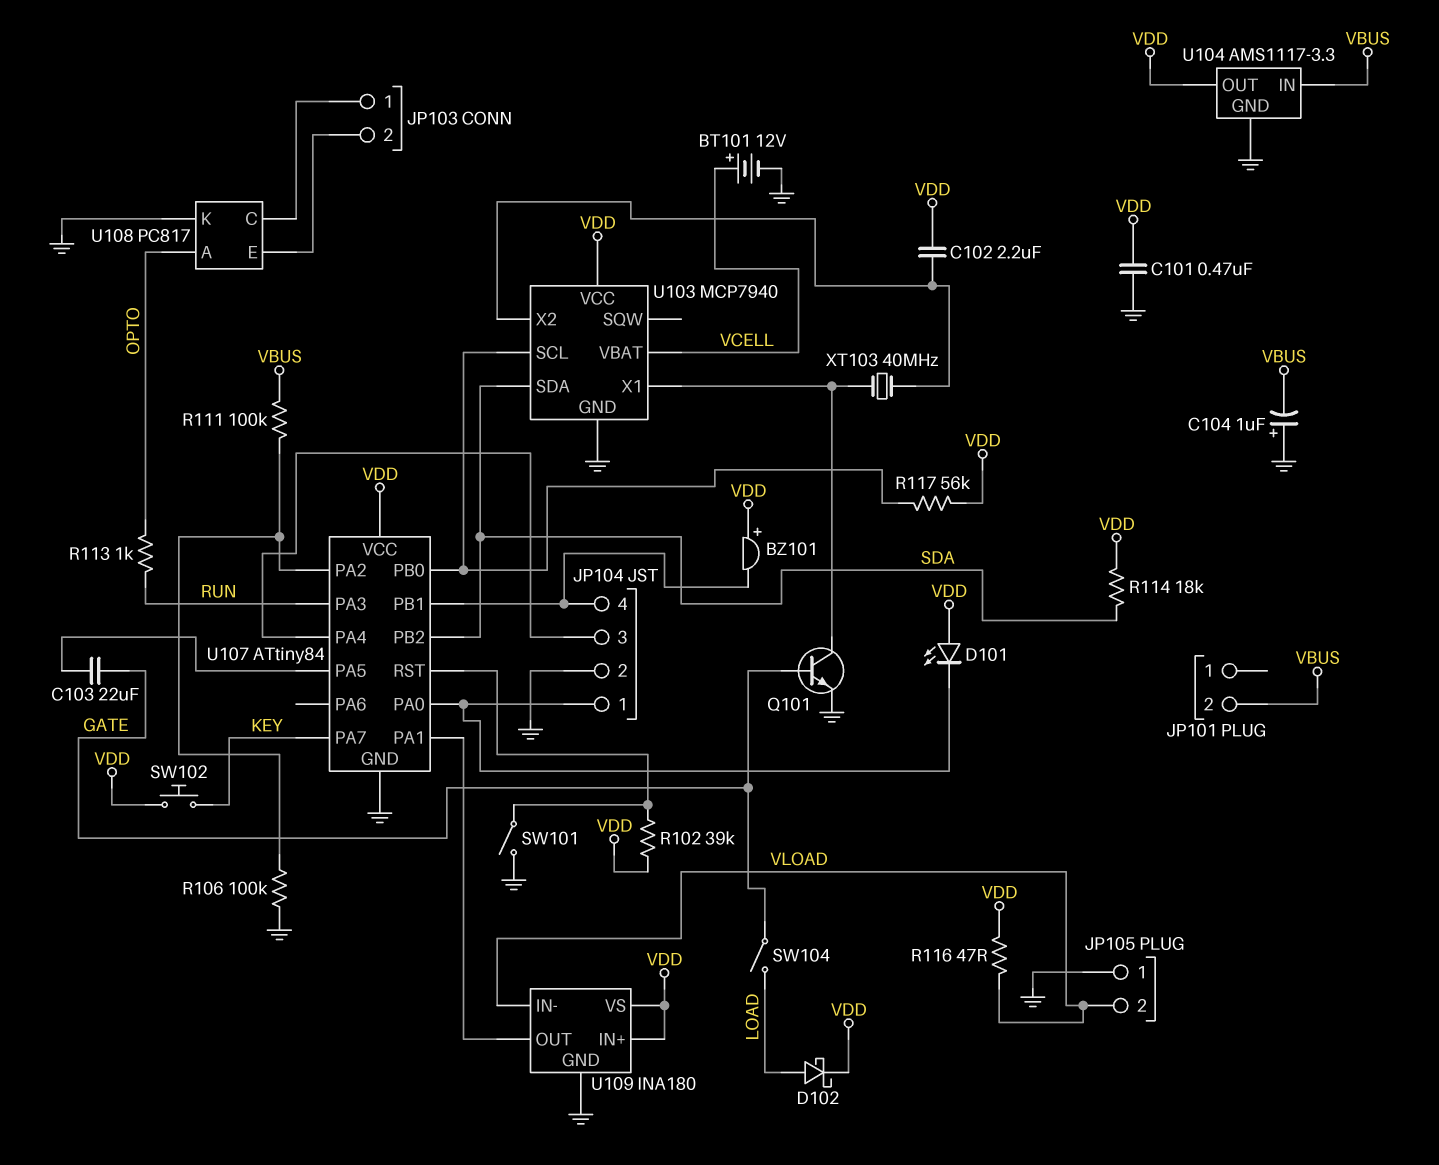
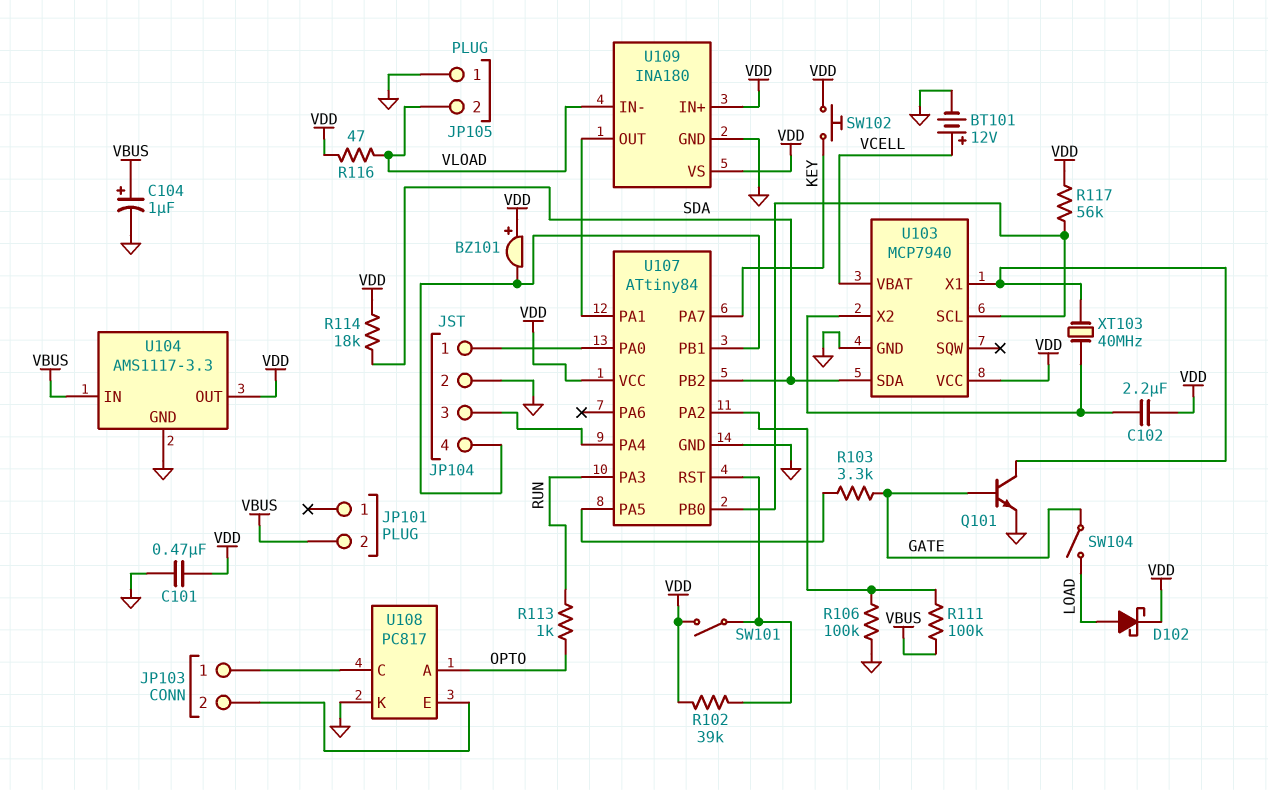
C103: 22uF (GATE, U107/PA5) -> none
C104: 1uF (plus GND, minus VBUS) -> 1uF (plus VBUS, minus GND)
D101: LED (A VDD, K JP104/1) -> none
R103: none -> 3.3k (GATE, U107/PA5)
SW101: switch (GND, U107/RST) -> switch (U107/RST, VDD)

